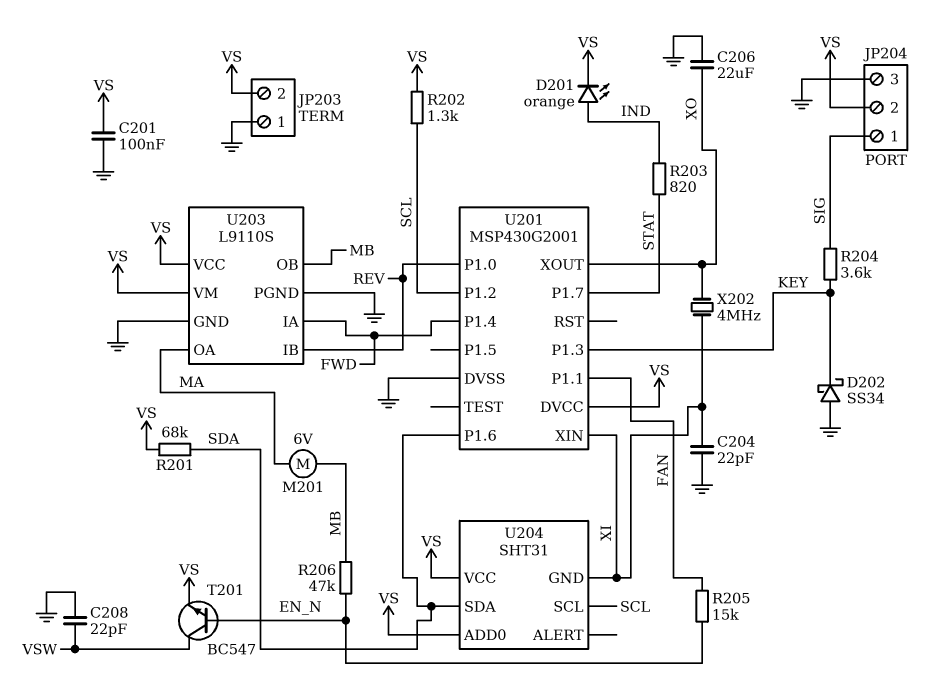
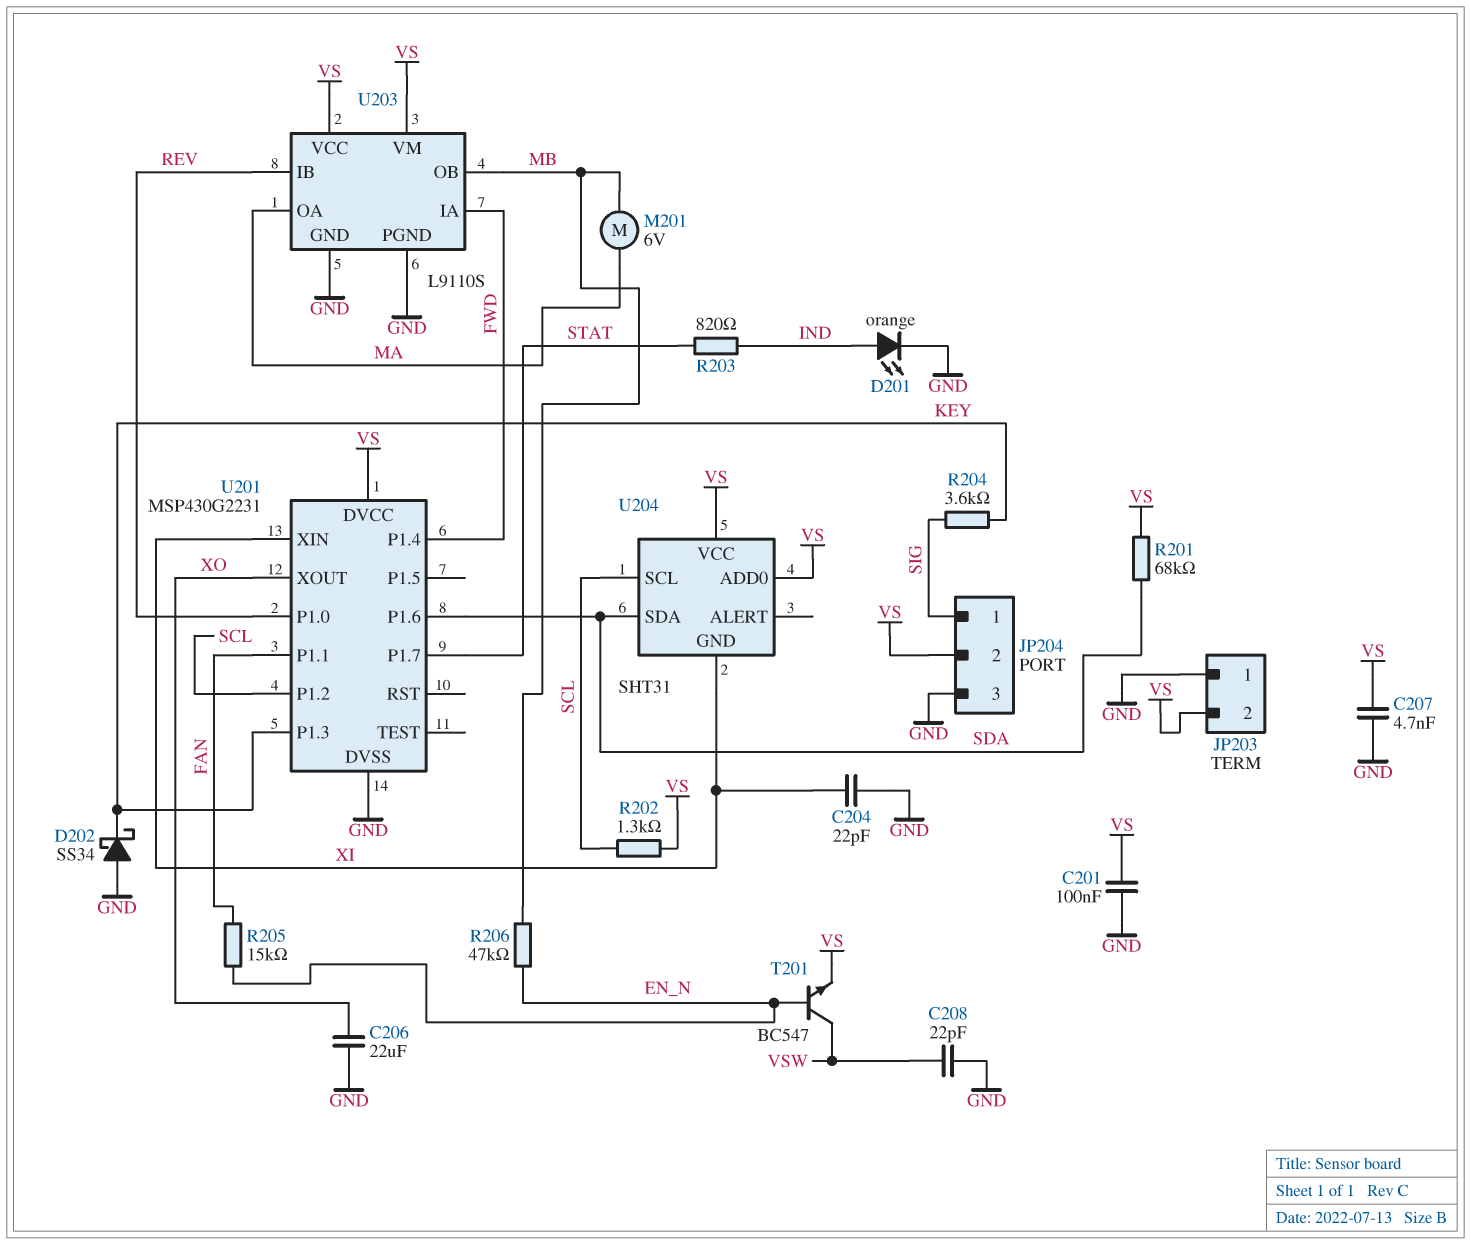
C207: none -> 4.7nF (GND, VS)
D201: LED orange (A IND, K VS) -> LED orange (A IND, K GND)
U201: MSP430G2001 -> MSP430G2231
X202: 4MHz (XI, XO) -> none

